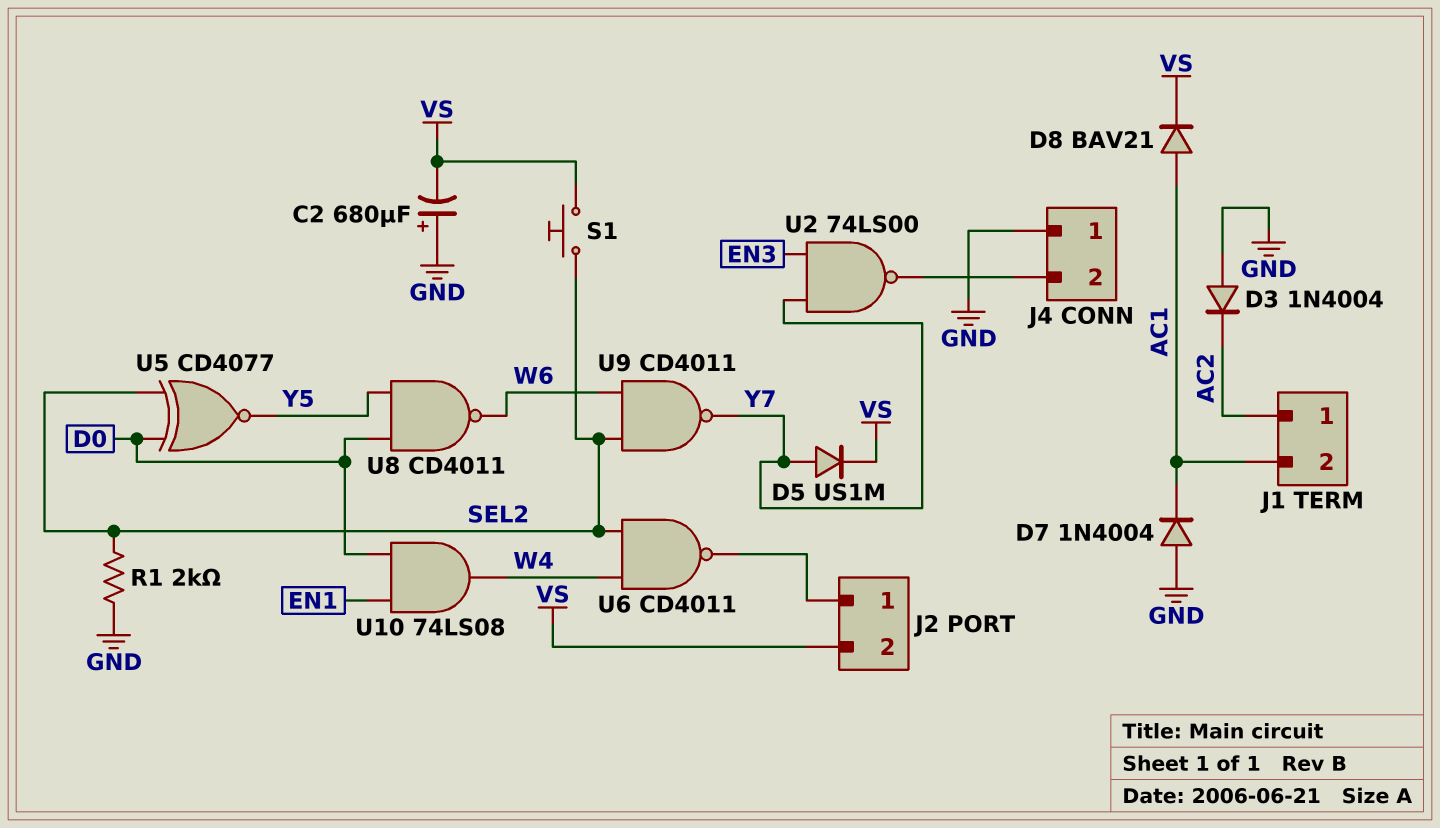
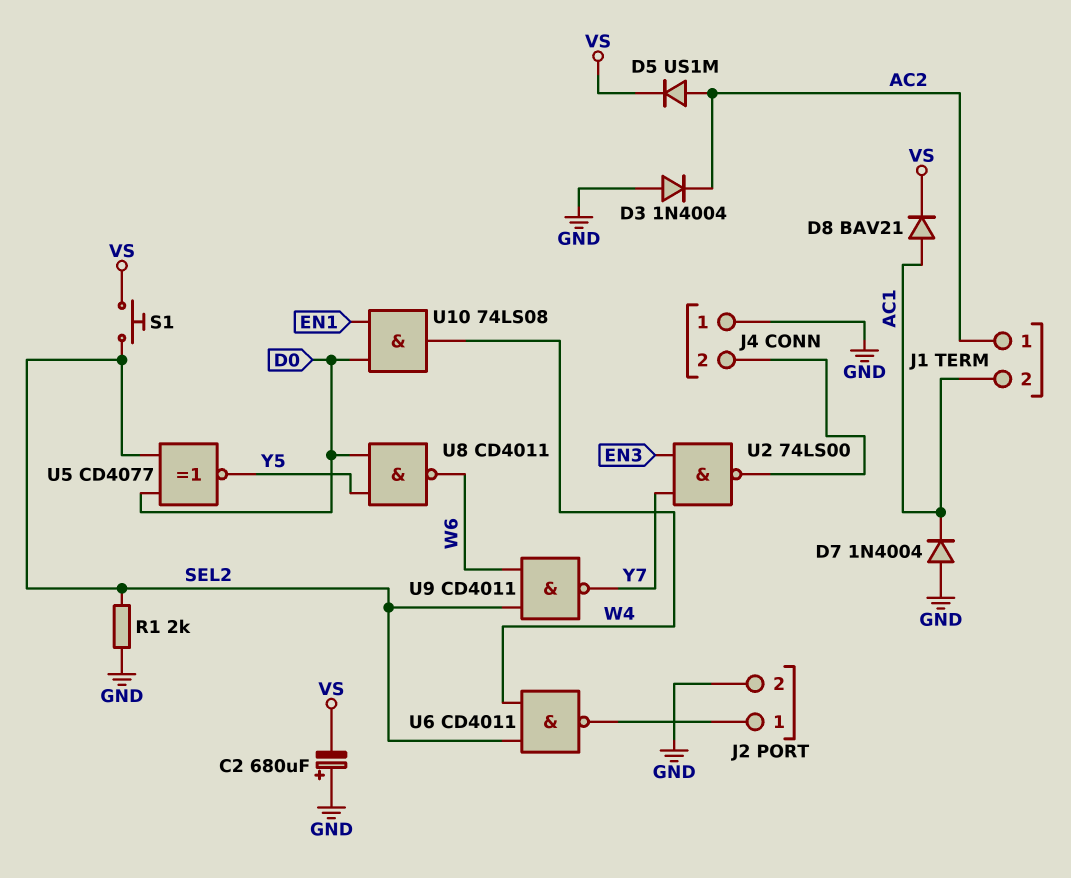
D5: diode US1M (A Y7, K VS) -> diode US1M (A AC2, K VS)
J2 pin 2: VS -> GND

